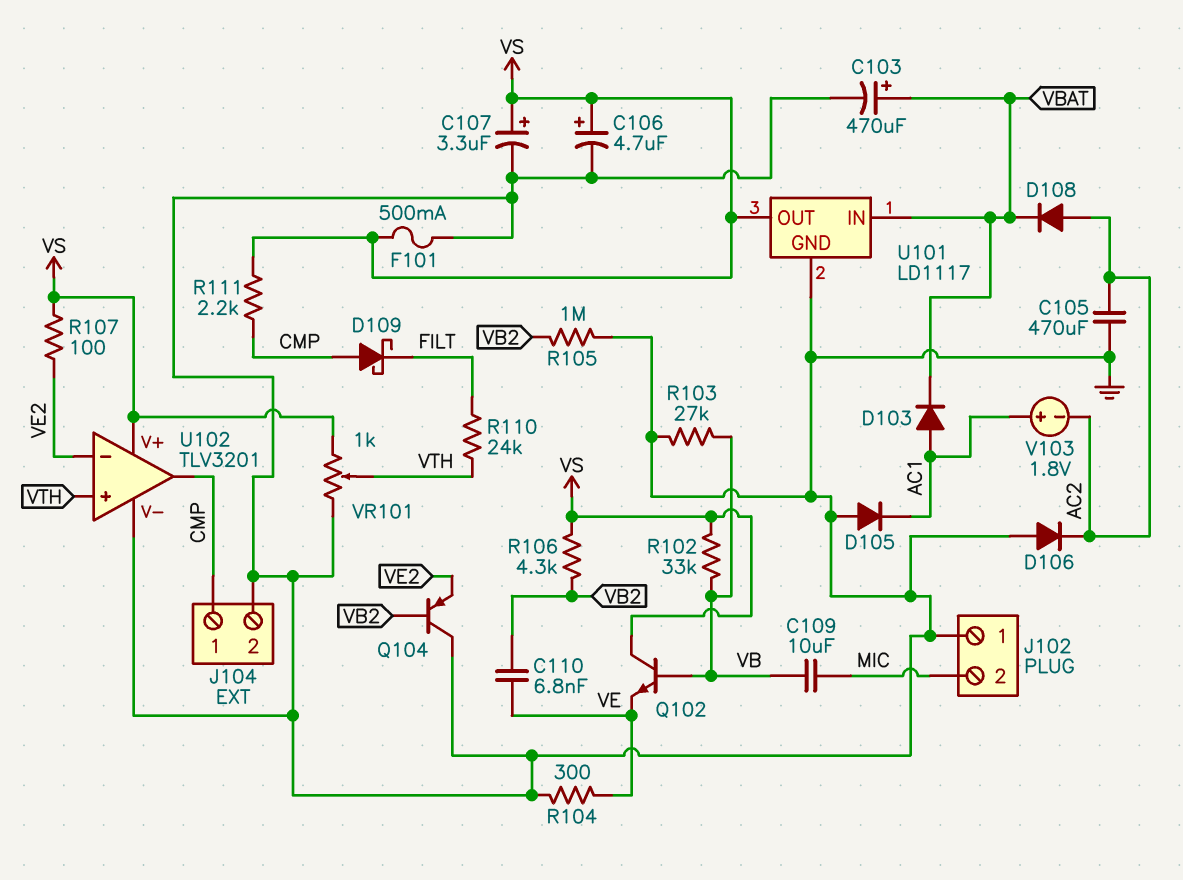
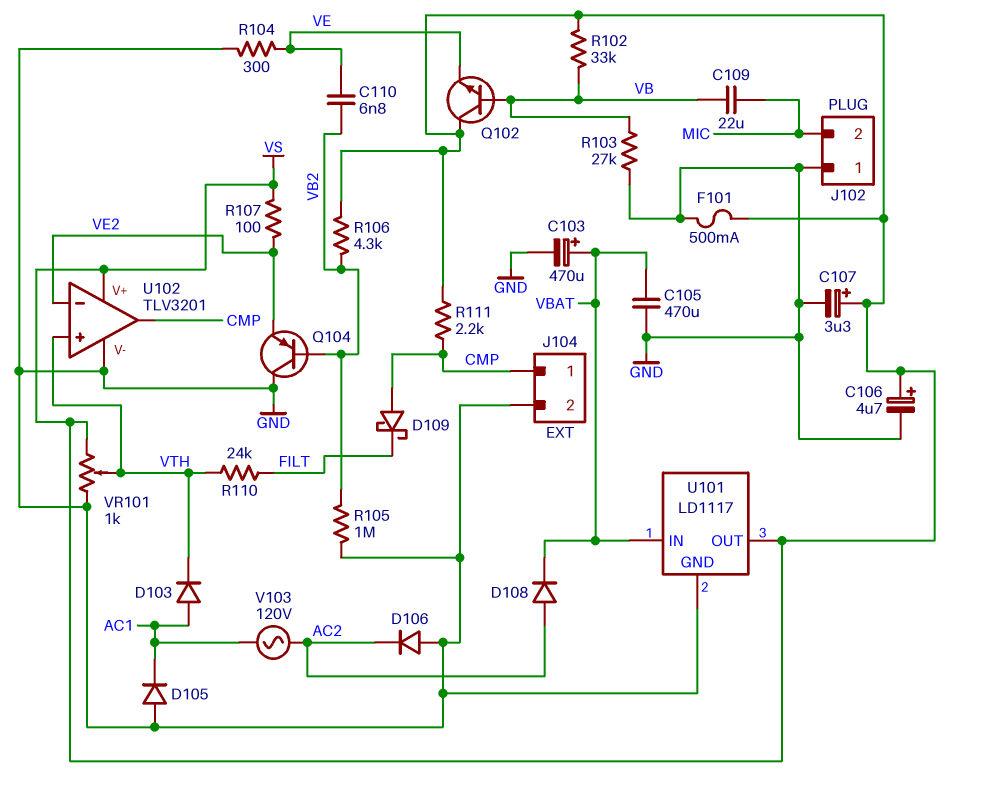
C105: 470uF (AC2, GND) -> 470uF (GND, VBAT)
C109: 10uF (MIC, VB) -> 22uF (MIC, VB)
D103: diode (A AC1, K VBAT) -> diode (A AC1, K VTH)
V103: 1.8V (plus AC1, minus AC2) -> AC 120V (AC1, AC2)

